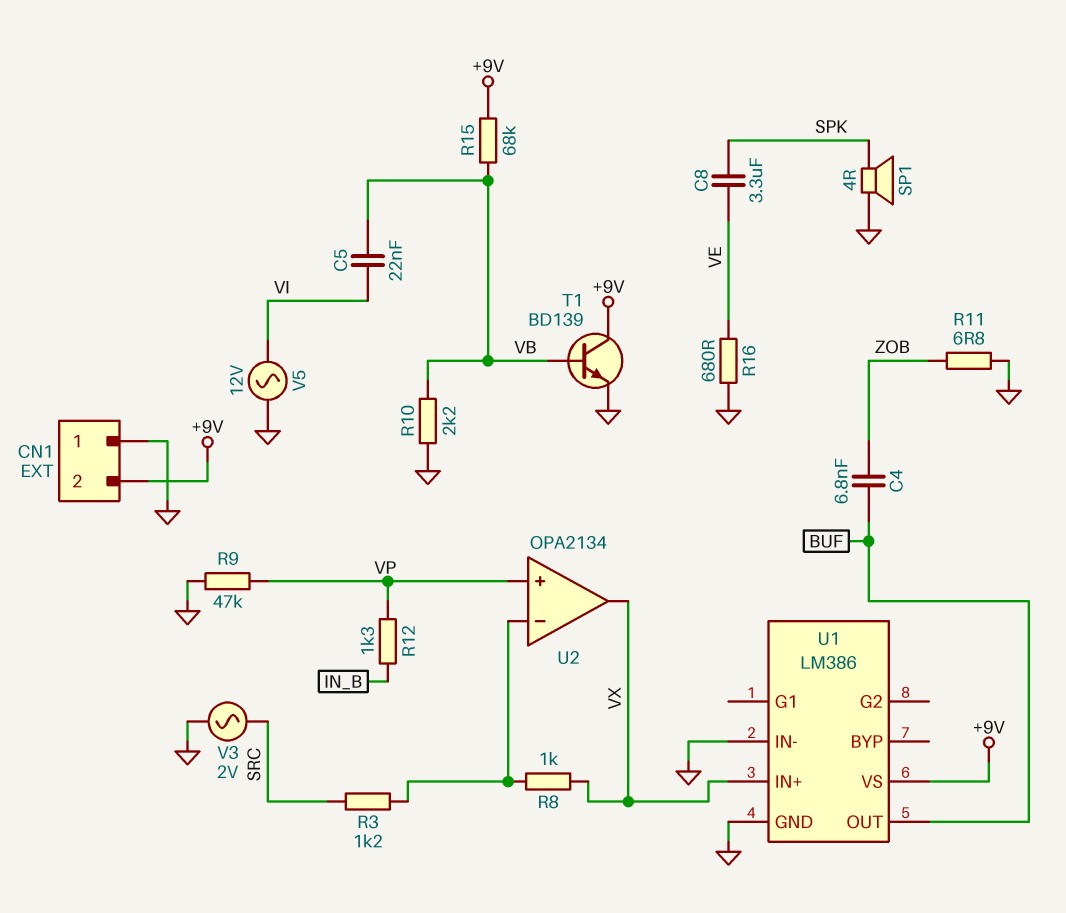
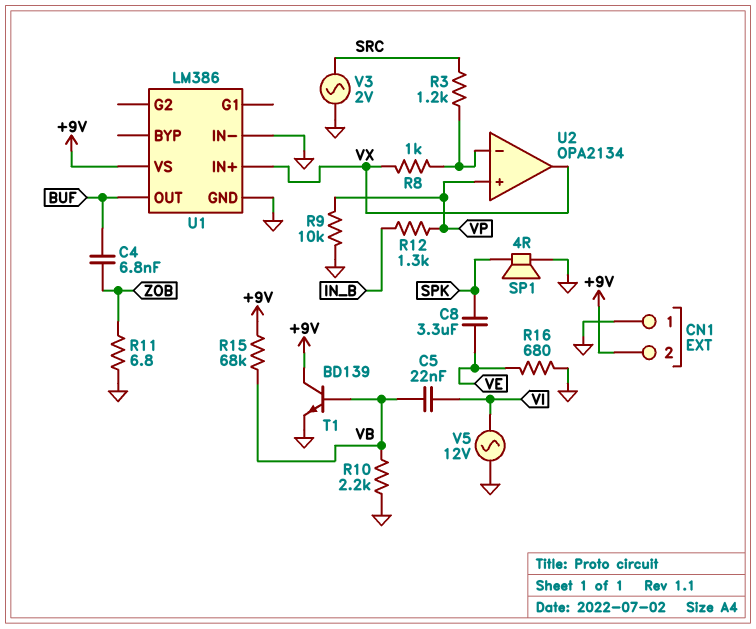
R9: 47k (GND, VP) -> 10k (GND, VP)

